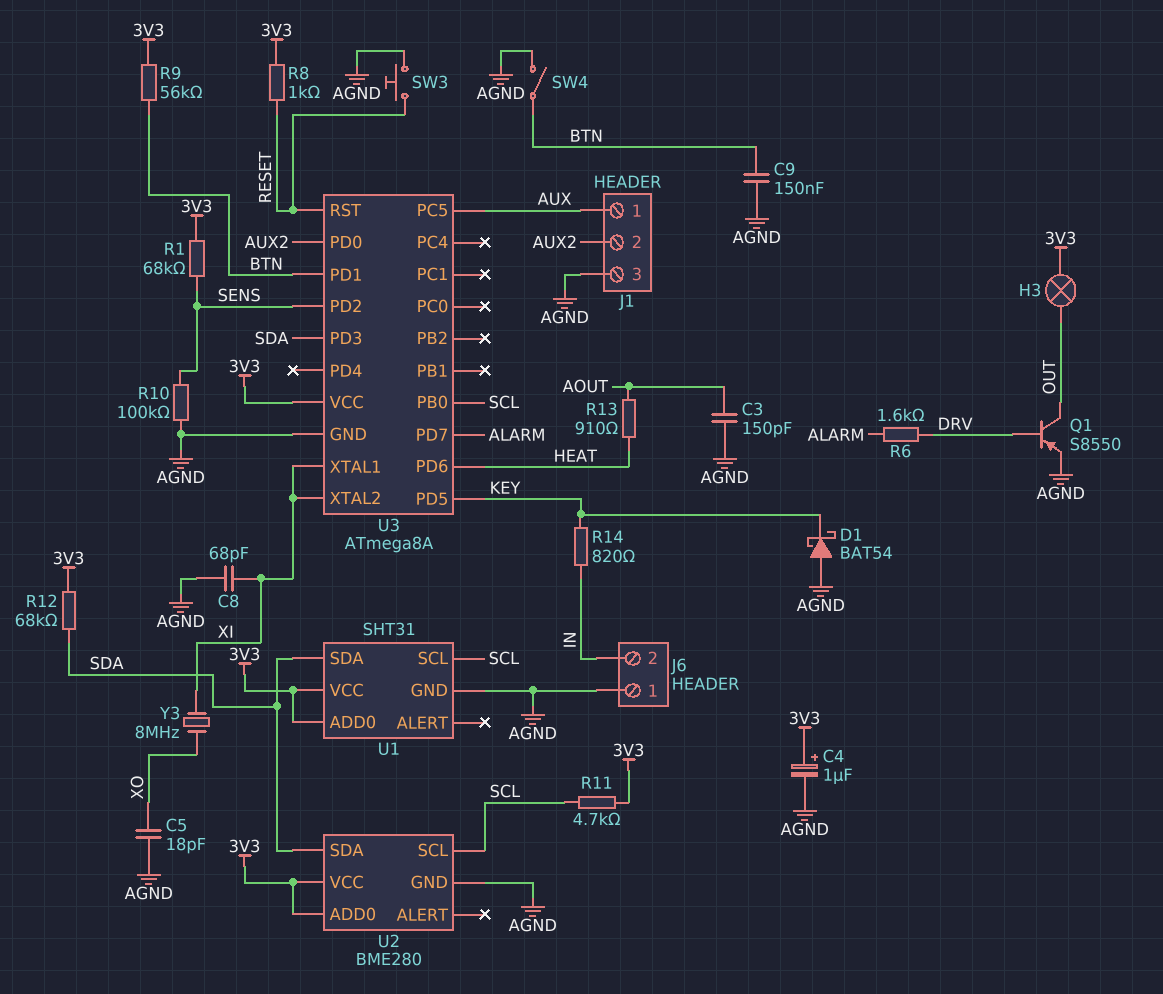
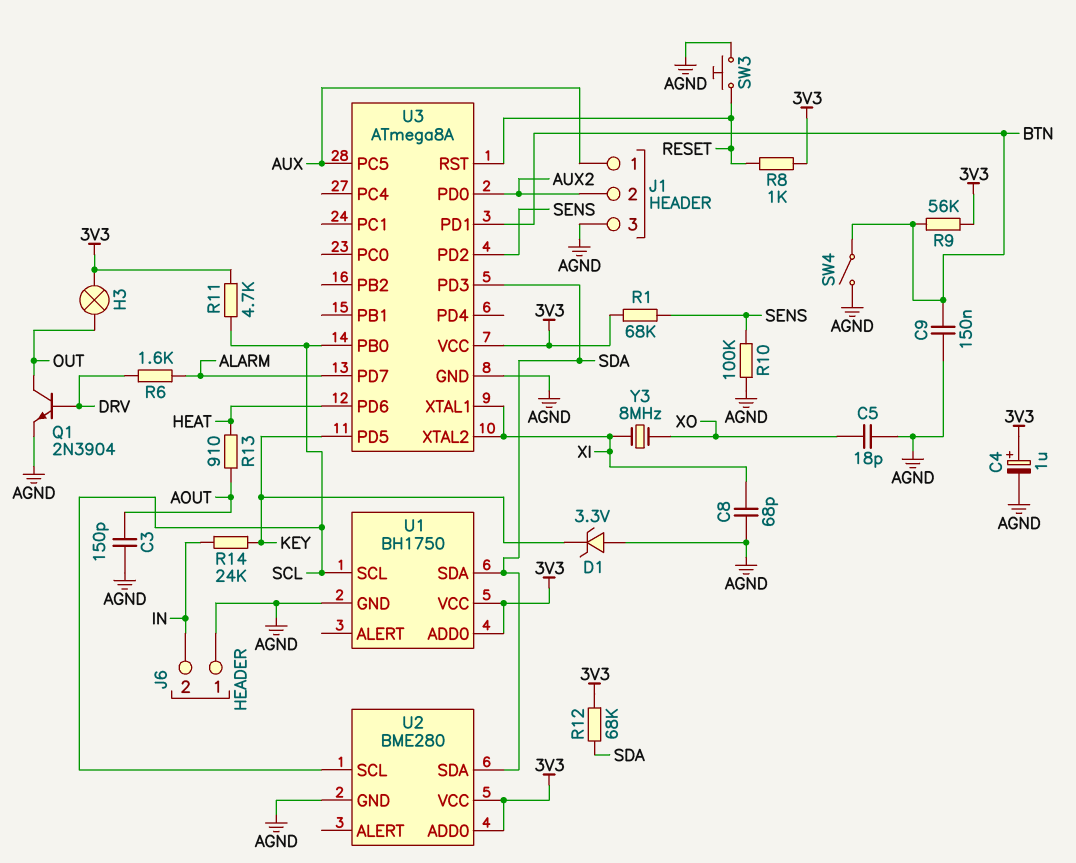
D1: schottky BAT54 (A AGND, K KEY) -> zener 3.3V (A AGND, K KEY)
Q1: PNP S8550 (B DRV, C OUT, E AGND) -> NPN 2N3904 (B DRV, C OUT, E AGND)
R14: 820 (IN, KEY) -> 24k (IN, KEY)
U1: SHT31 -> BH1750

